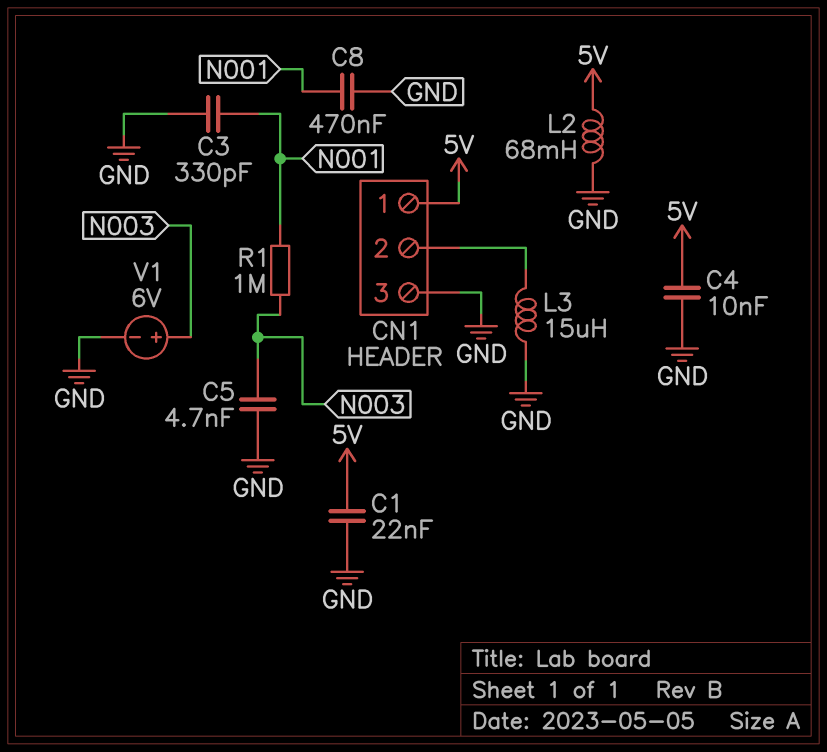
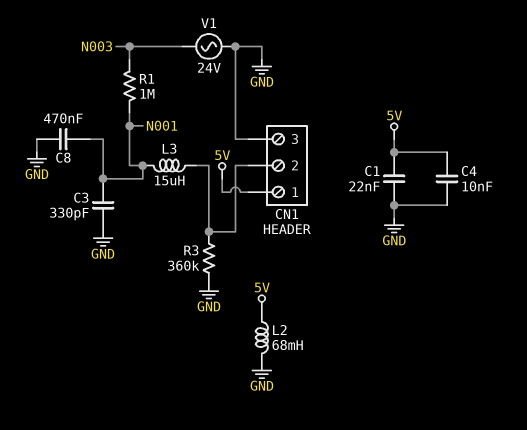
C5: 4.7nF (GND, N003) -> none
L3: 15uH (CN1/2, GND) -> 15uH (CN1/2, N001)
R3: none -> 360k (CN1/2, GND)
V1: 6V (plus N003, minus GND) -> AC 24V (GND, N003)

